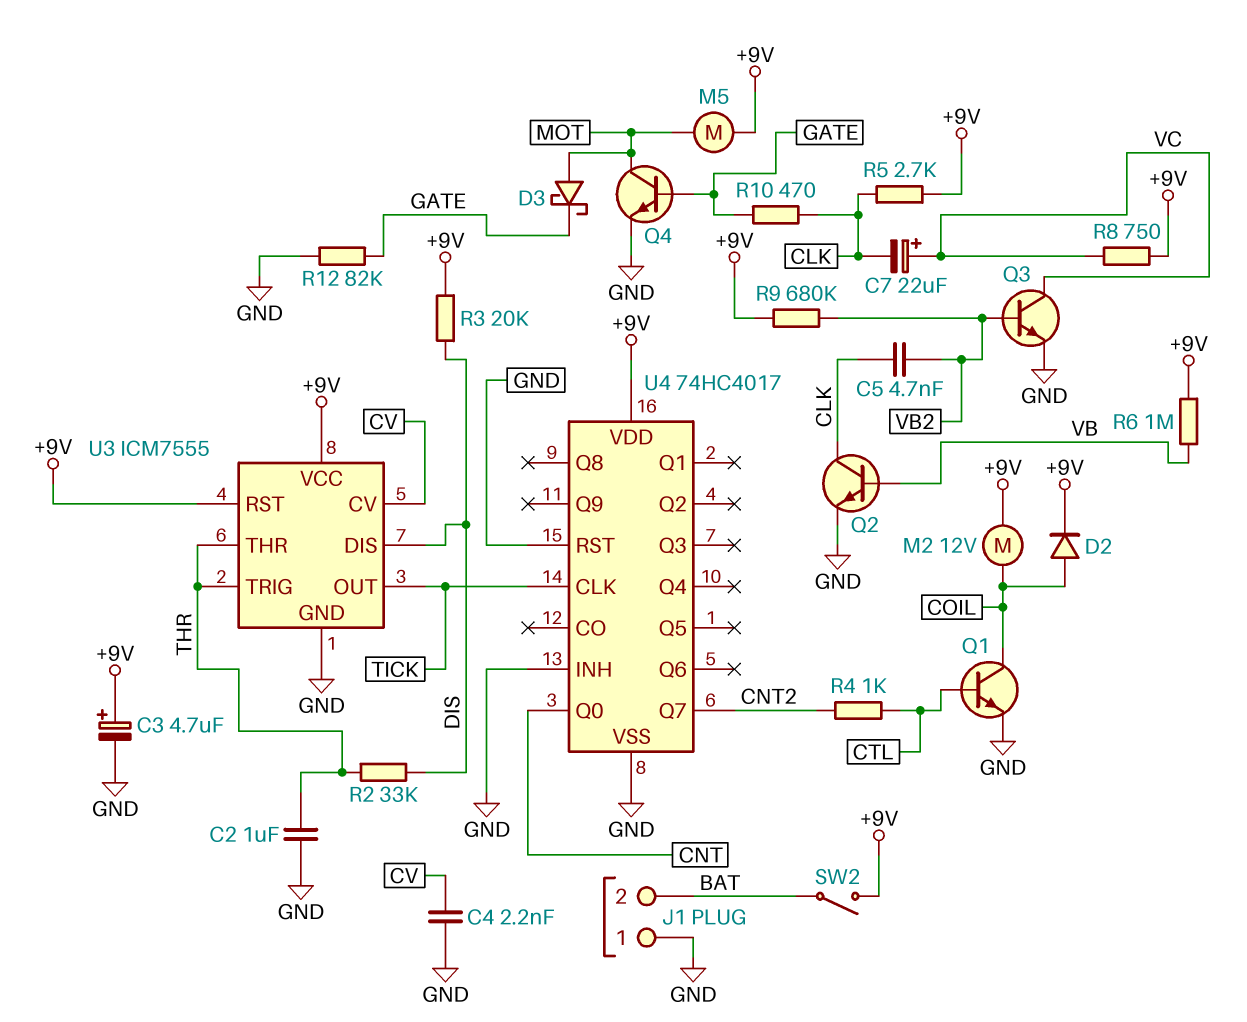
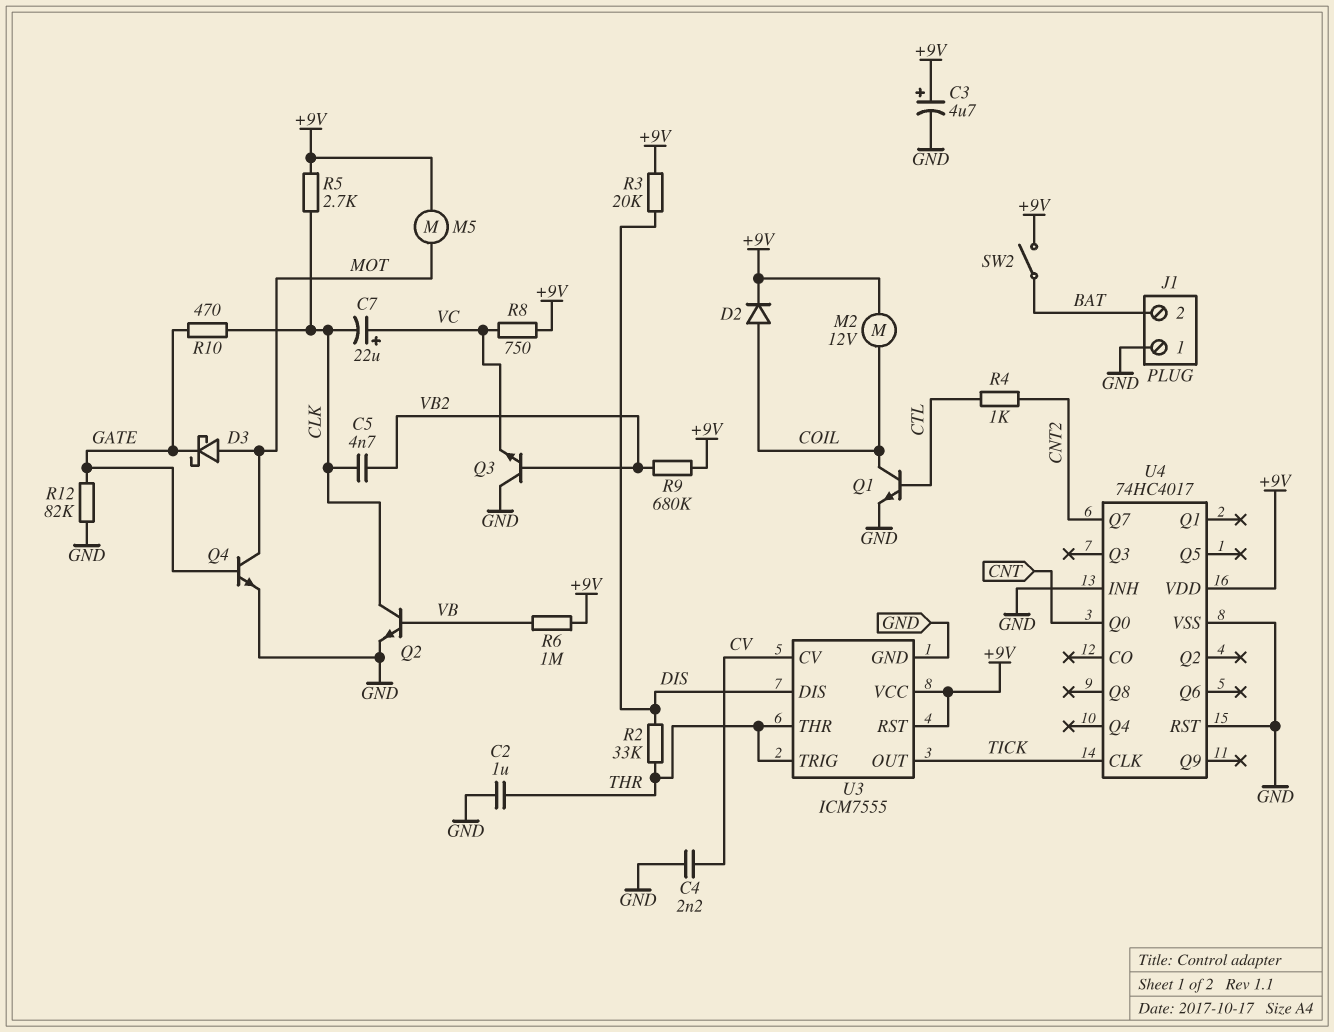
Q3: NPN (B VB2, C VC, E GND) -> NPN (B VB2, C GND, E VC)

